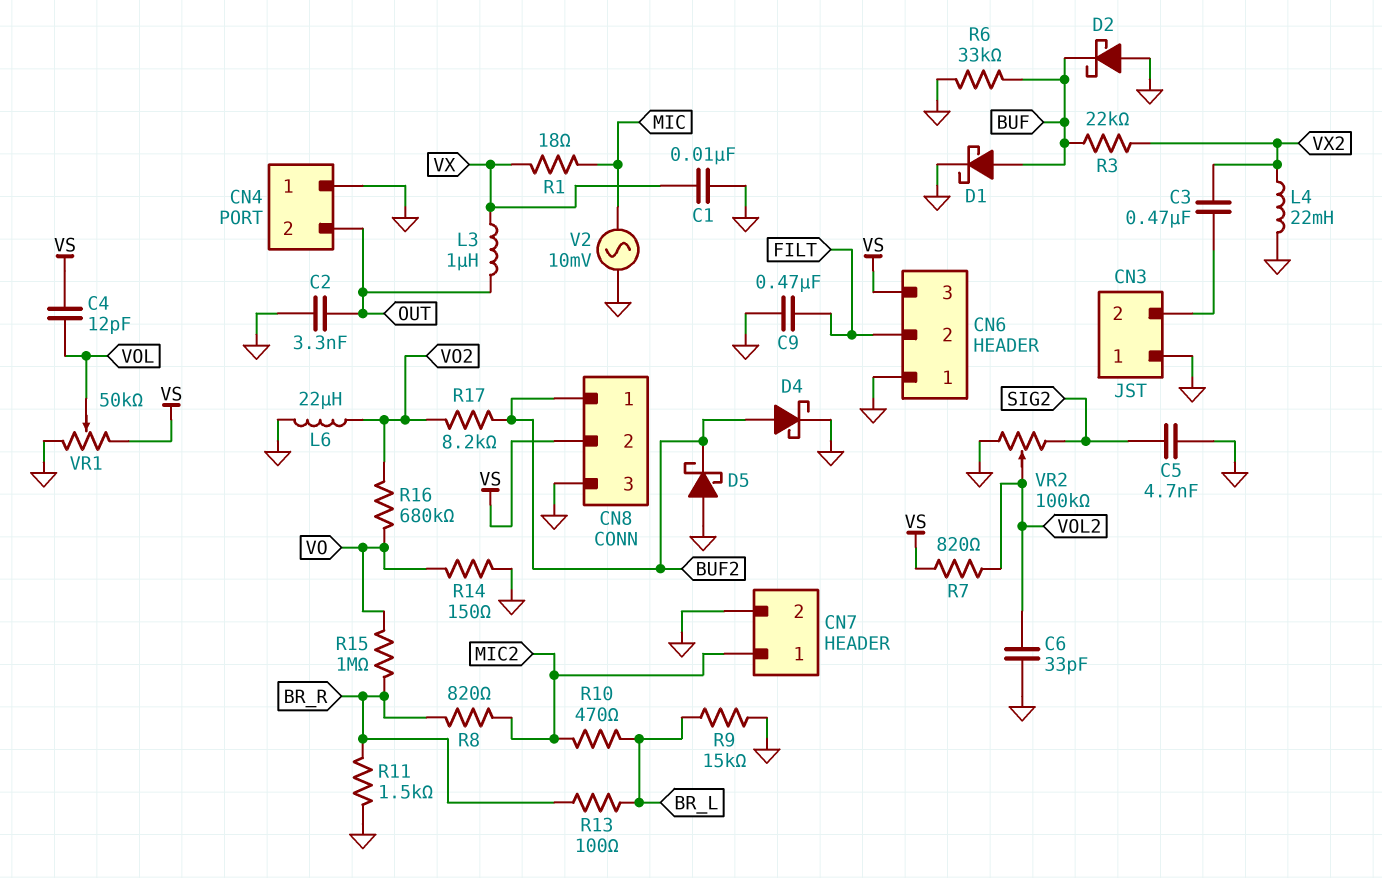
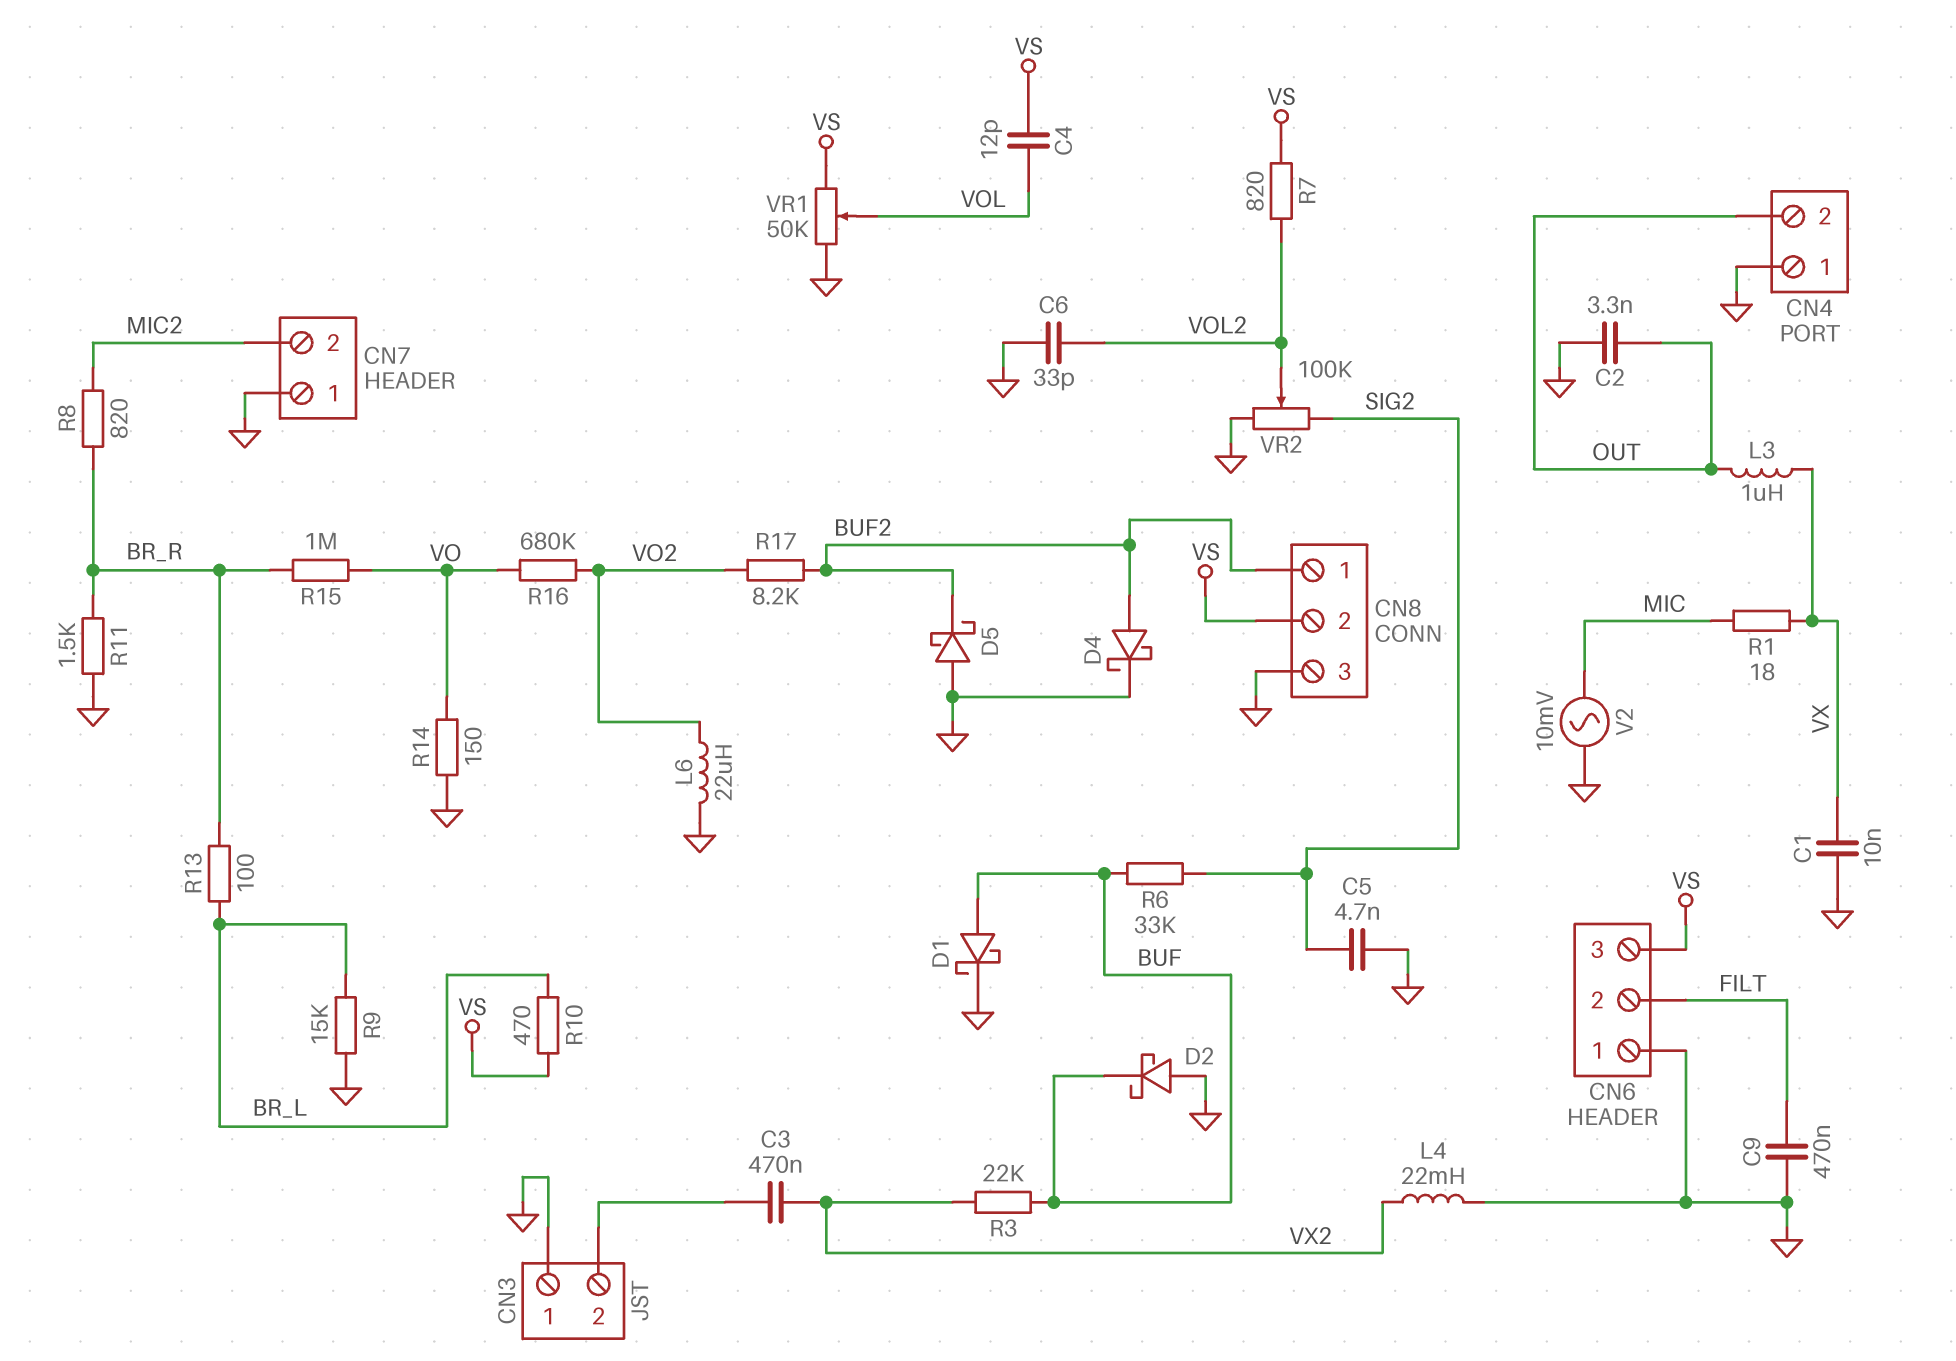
CN7 pin 1: MIC2 -> GND
CN7 pin 2: GND -> MIC2
R6: 33k (BUF, GND) -> 33k (BUF, SIG2)
R10: 470 (BR_L, MIC2) -> 470 (BR_L, VS)

